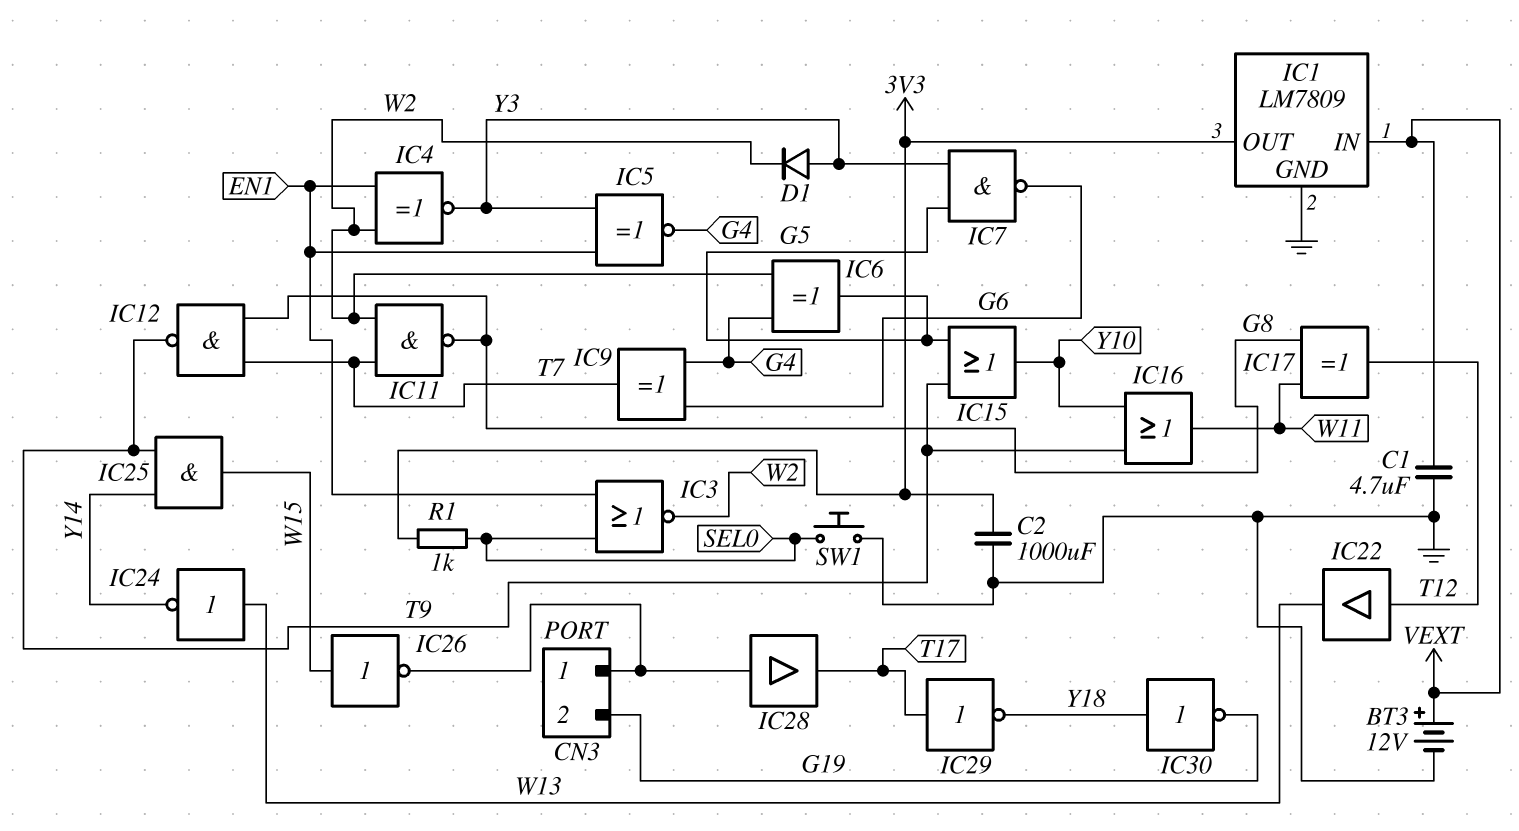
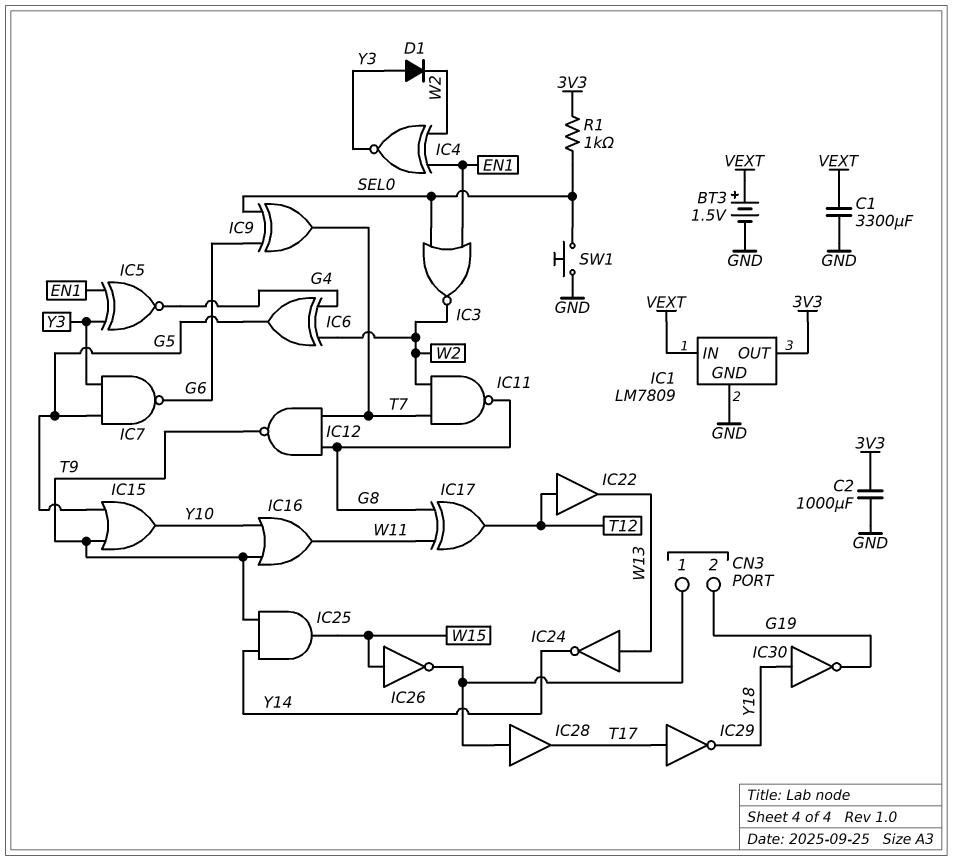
BT3: 12V (plus VEXT, minus GND) -> 1.5V (plus VEXT, minus GND)
C1: 4.7uF (GND, VEXT) -> 3300uF (GND, VEXT)
IC9: XOR (in G4, in G6, out T7) -> XOR (in G6, in SEL0, out T7)

